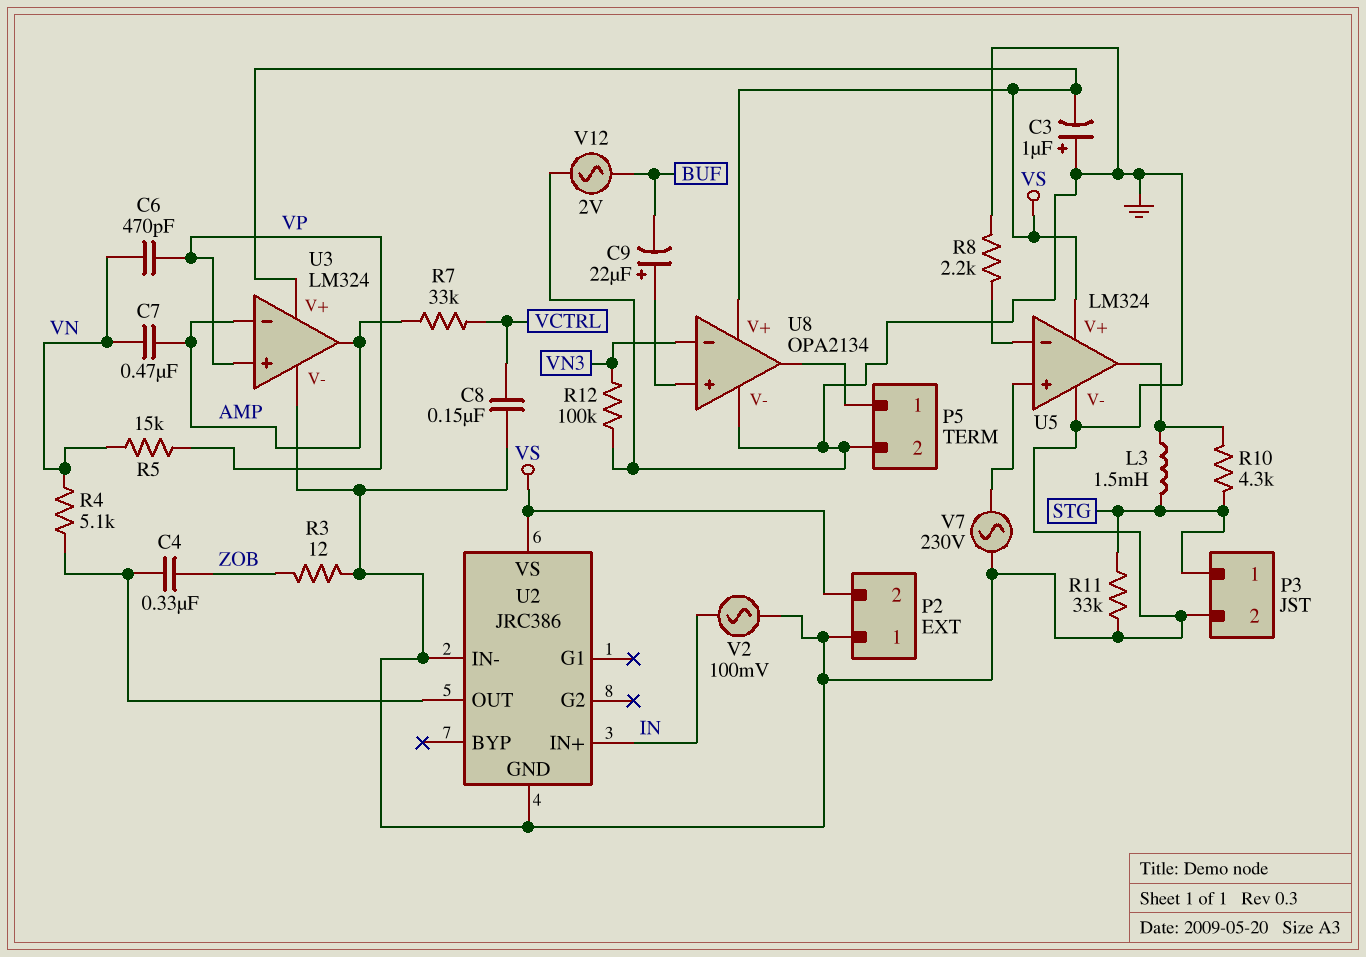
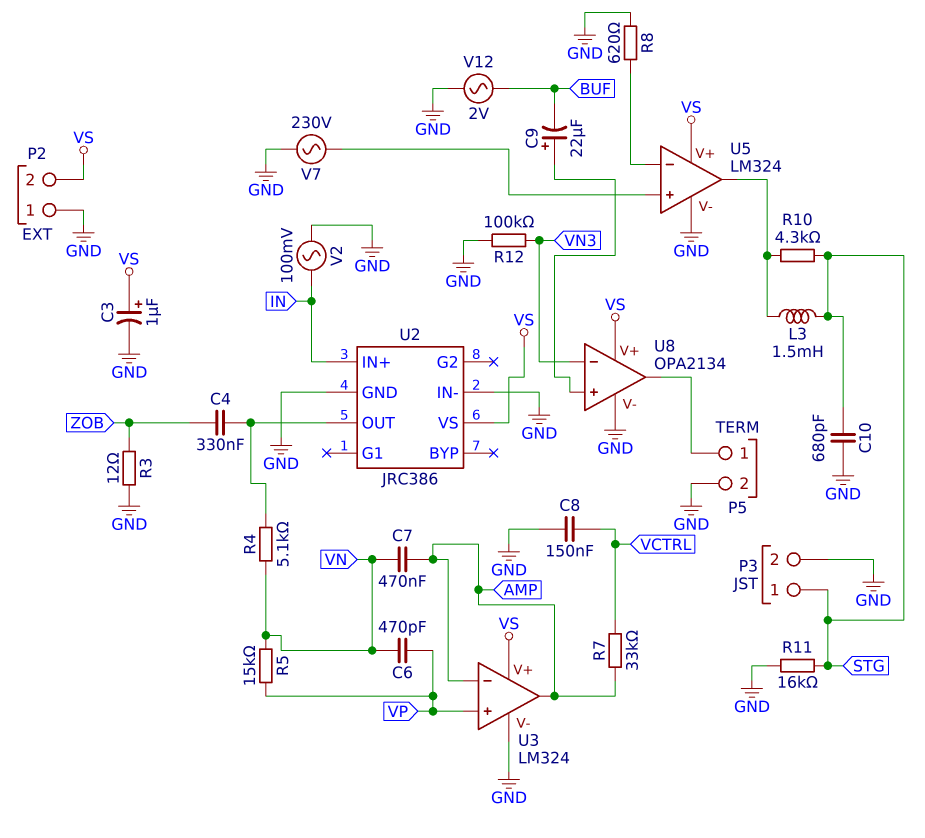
C3: 1uF (plus GND, minus VS) -> 1uF (plus VS, minus GND)
C10: none -> 680pF (GND, STG)
R8: 2.2k (GND, U5/in-) -> 620 (GND, U5/in-)
R11: 33k (GND, STG) -> 16k (GND, STG)

